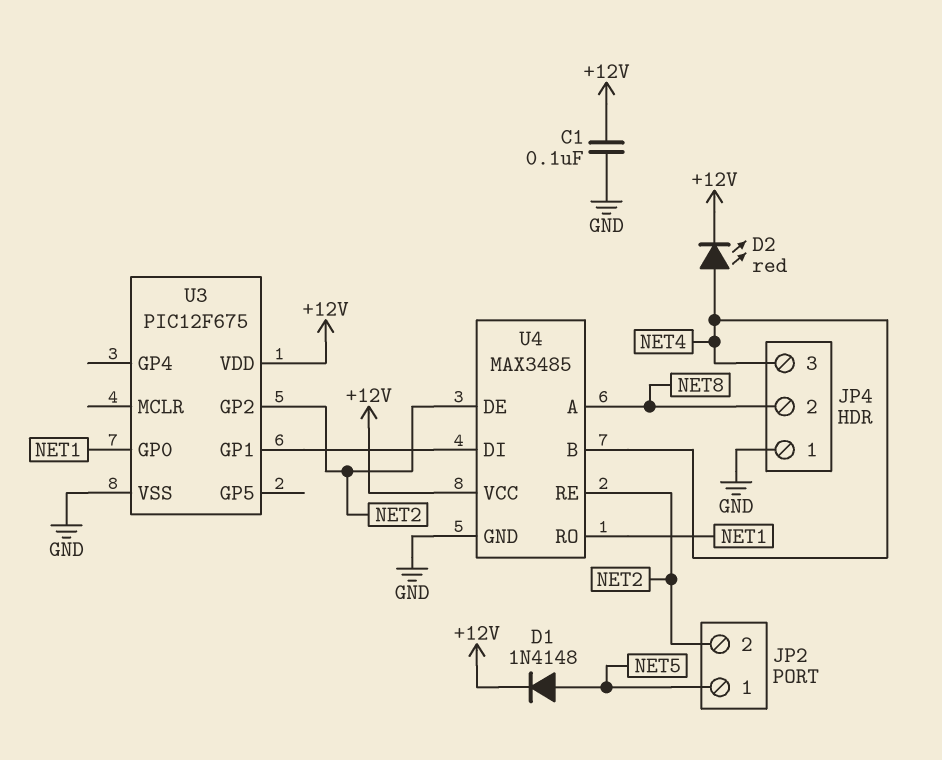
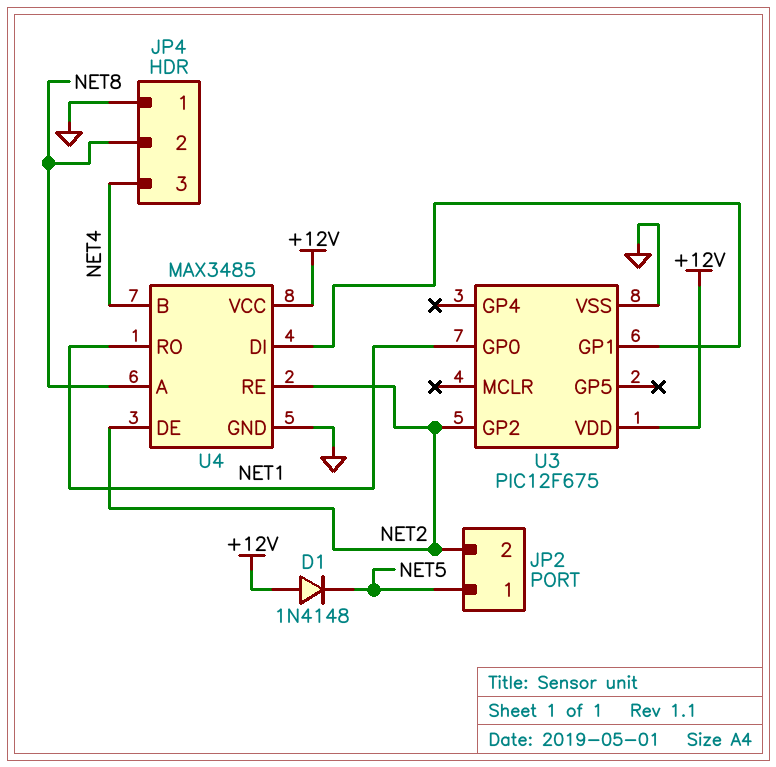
C1: 100nF (+12V, GND) -> none
D1: diode 1N4148 (A NET5, K +12V) -> diode 1N4148 (A +12V, K NET5)
D2: LED red (A NET4, K +12V) -> none

